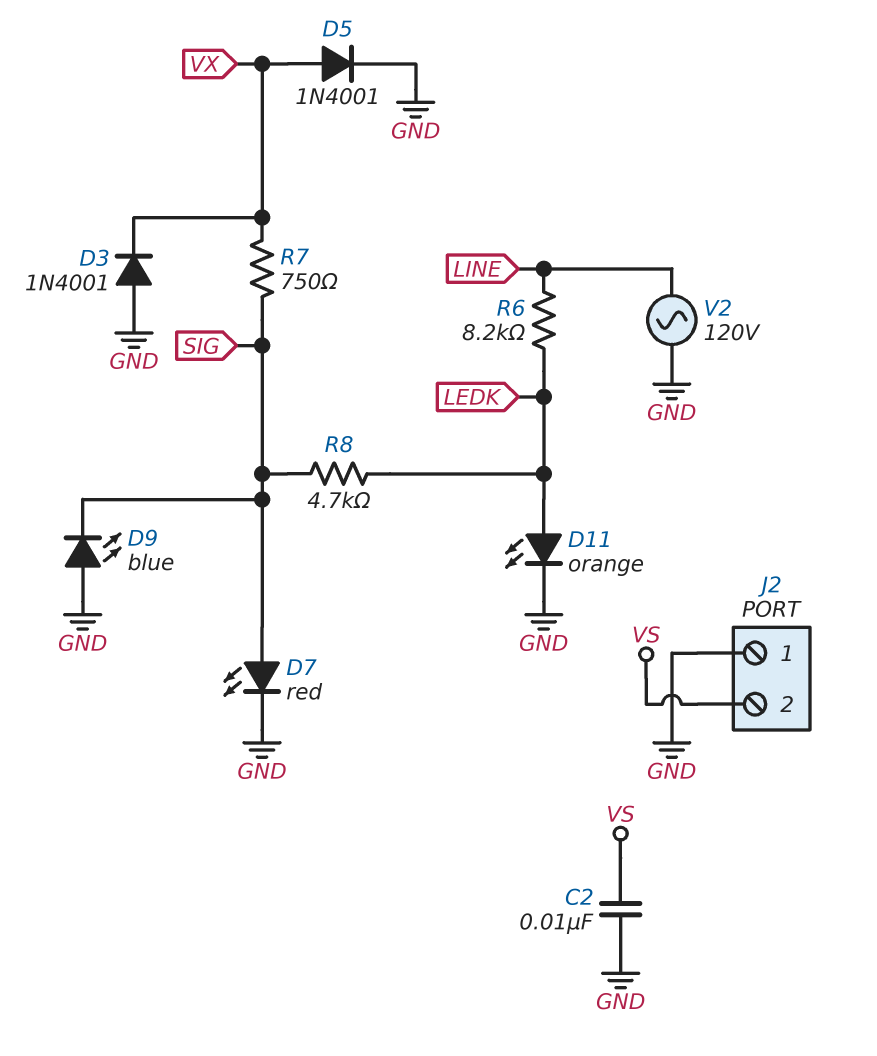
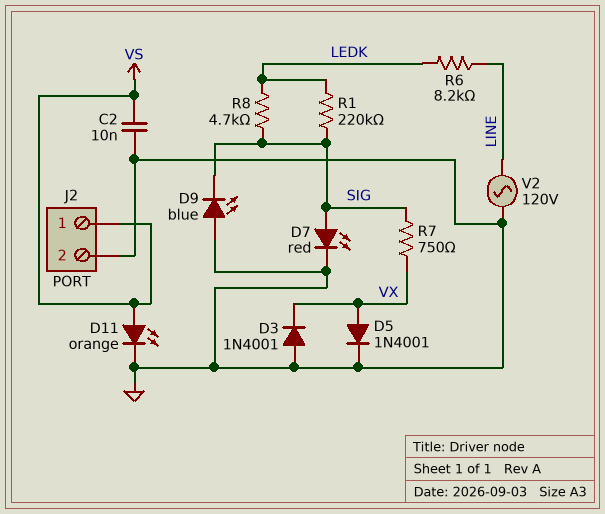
D11: LED orange (A LEDK, K GND) -> LED orange (A VS, K GND)
J2 pin 1: GND -> VS
J2 pin 2: VS -> GND
R1: none -> 220k (LEDK, SIG)

